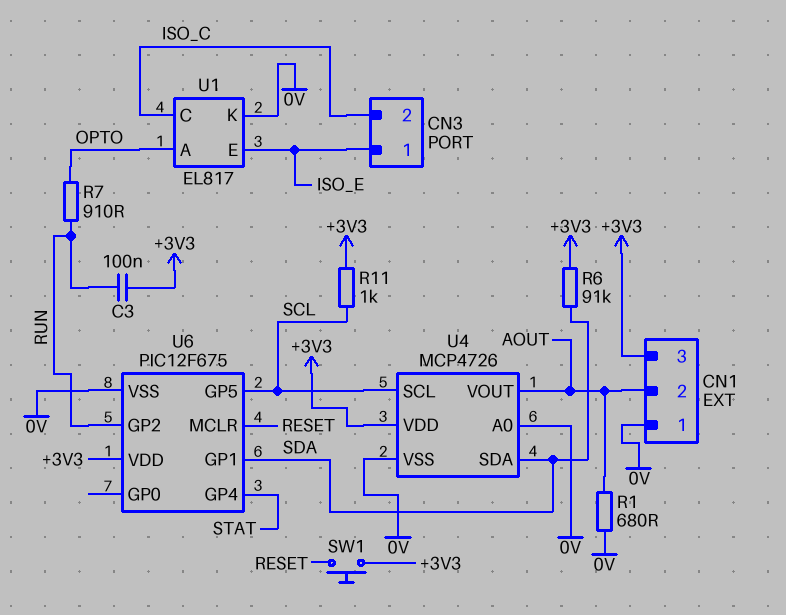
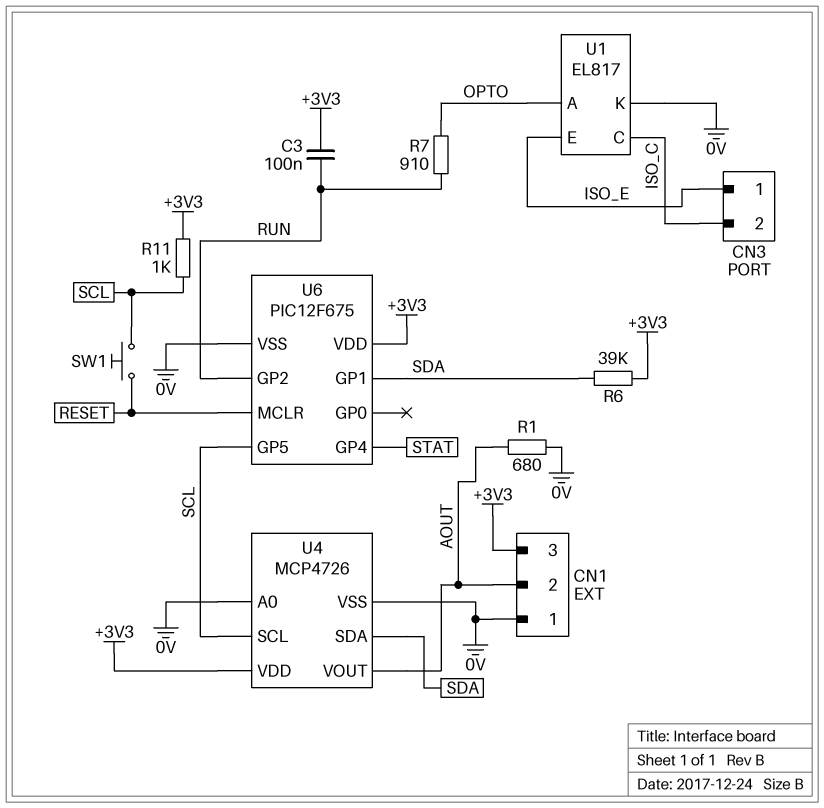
R6: 91k (+3V3, SDA) -> 39k (+3V3, SDA)
SW1: button (+3V3, RESET) -> button (RESET, SCL)

